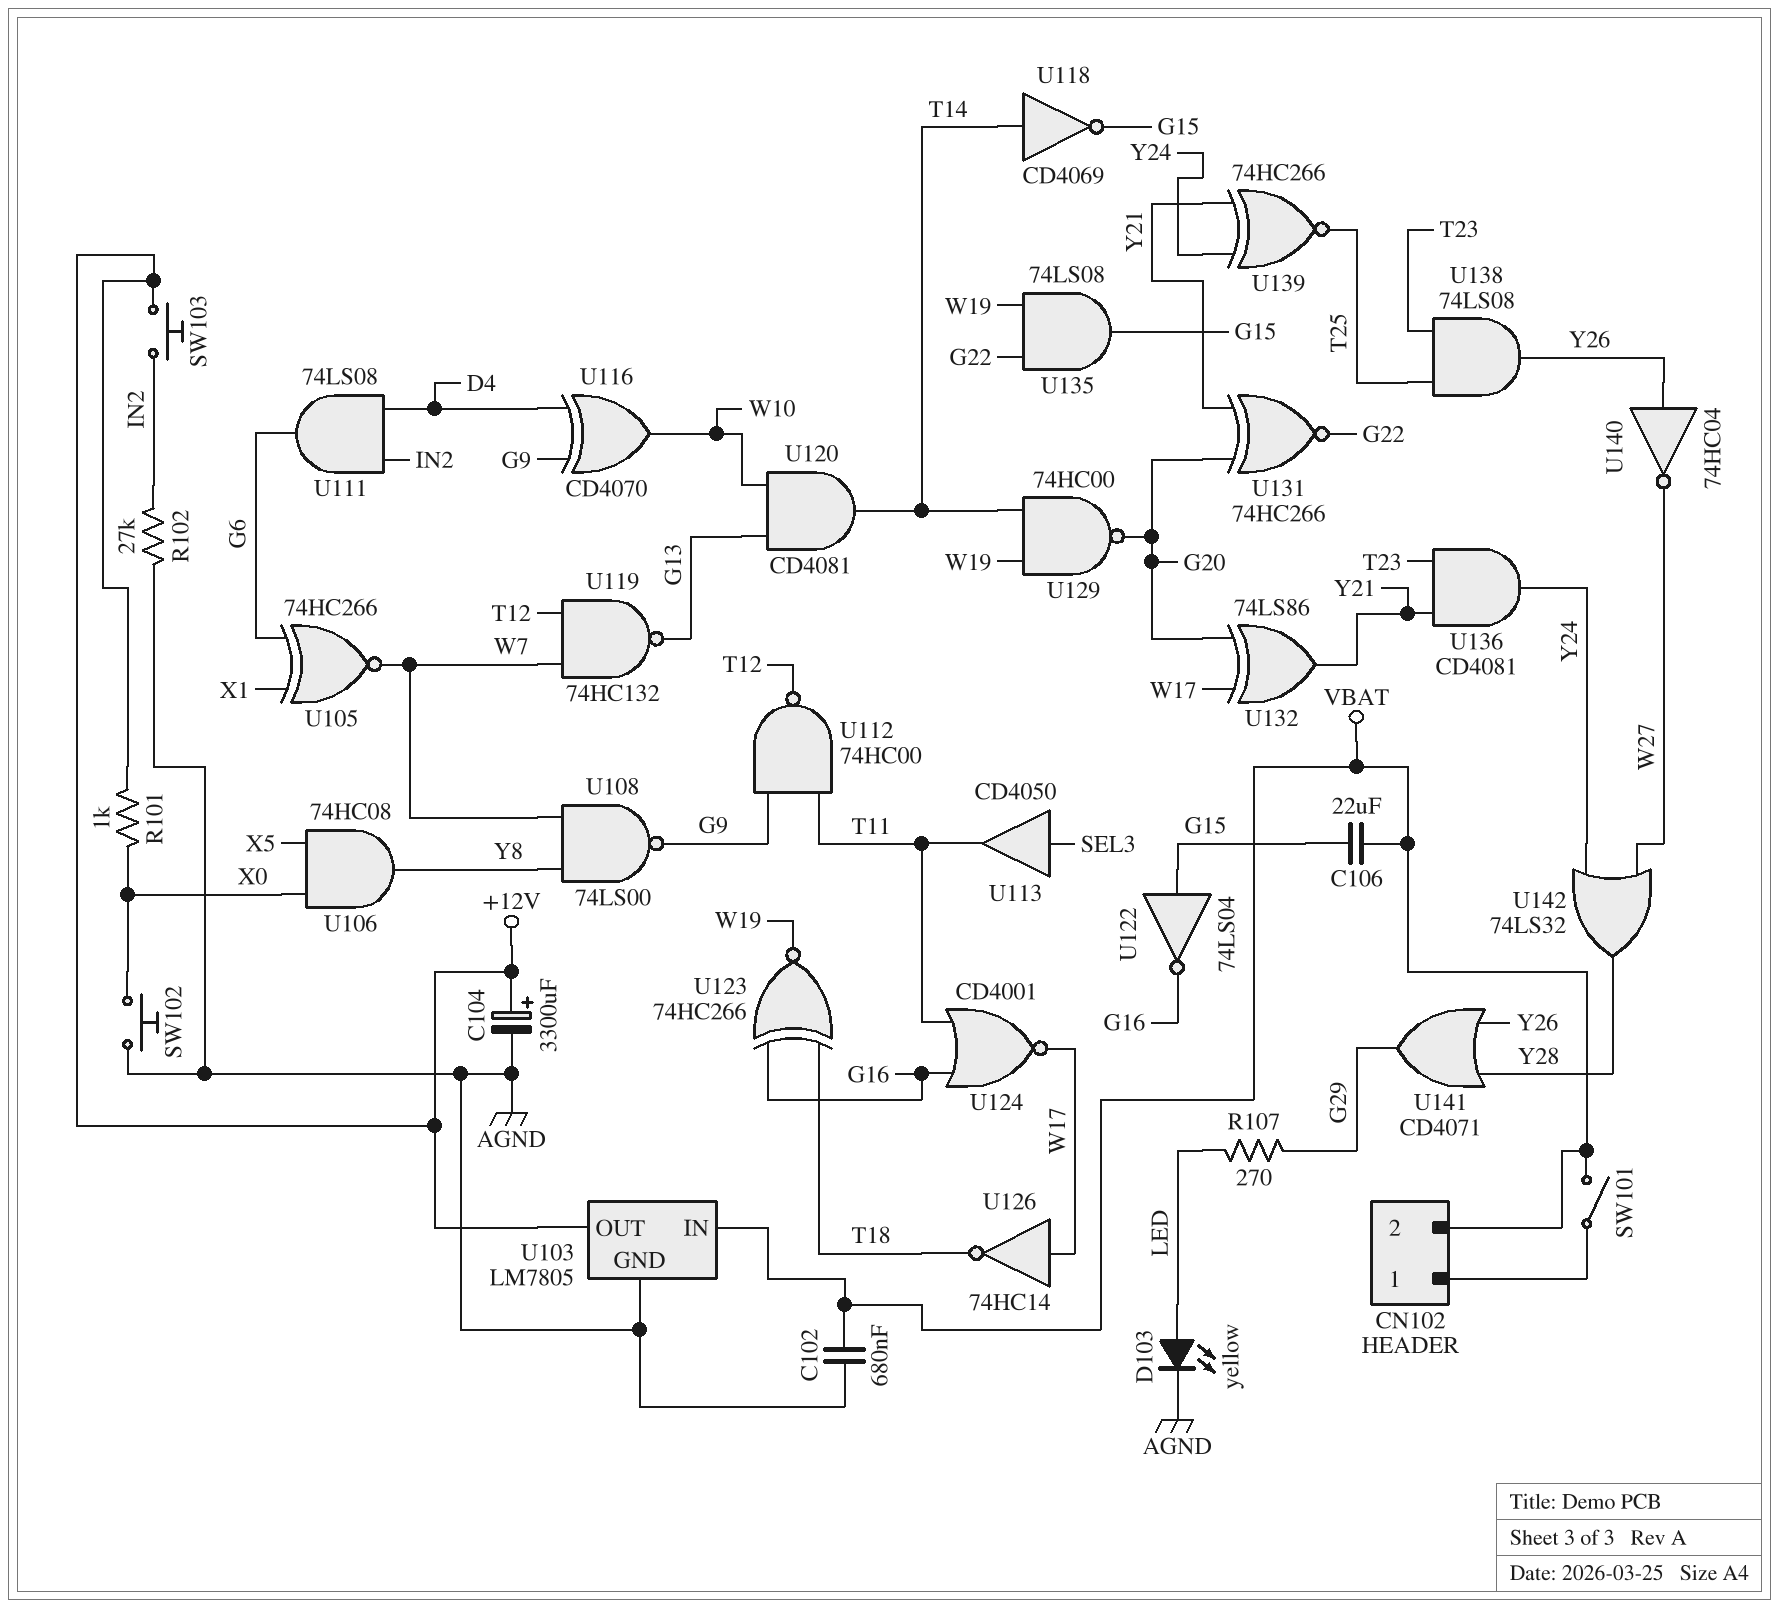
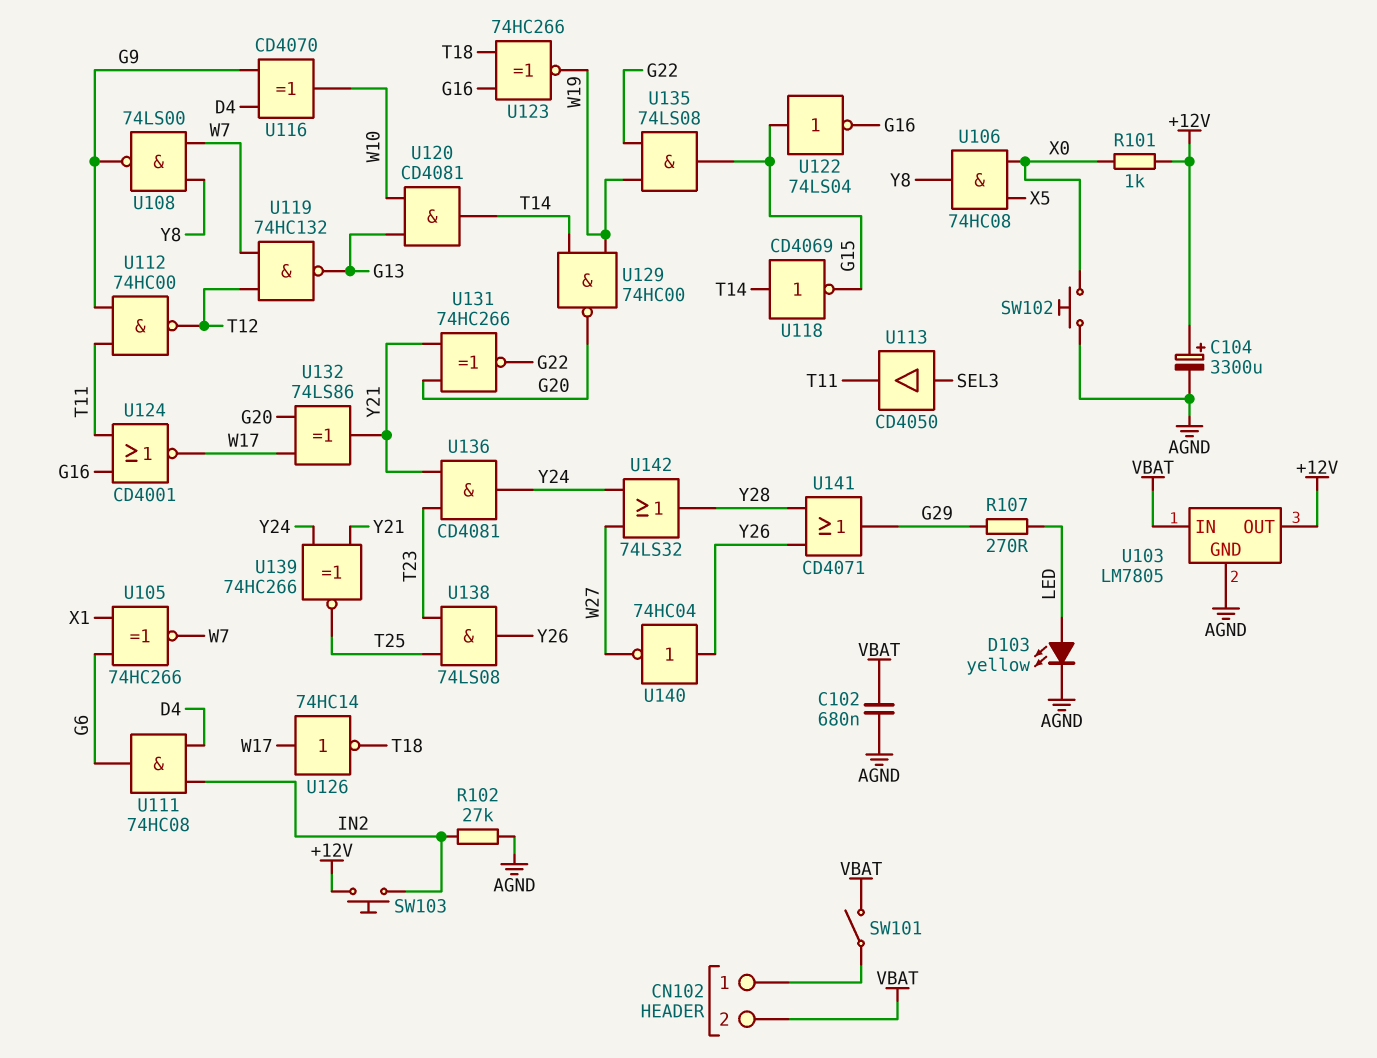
C106: 22uF (G15, VBAT) -> none
U111: AND 74LS08 (in D4, in IN2, out G6) -> AND 74HC08 (in D4, in IN2, out G6)

